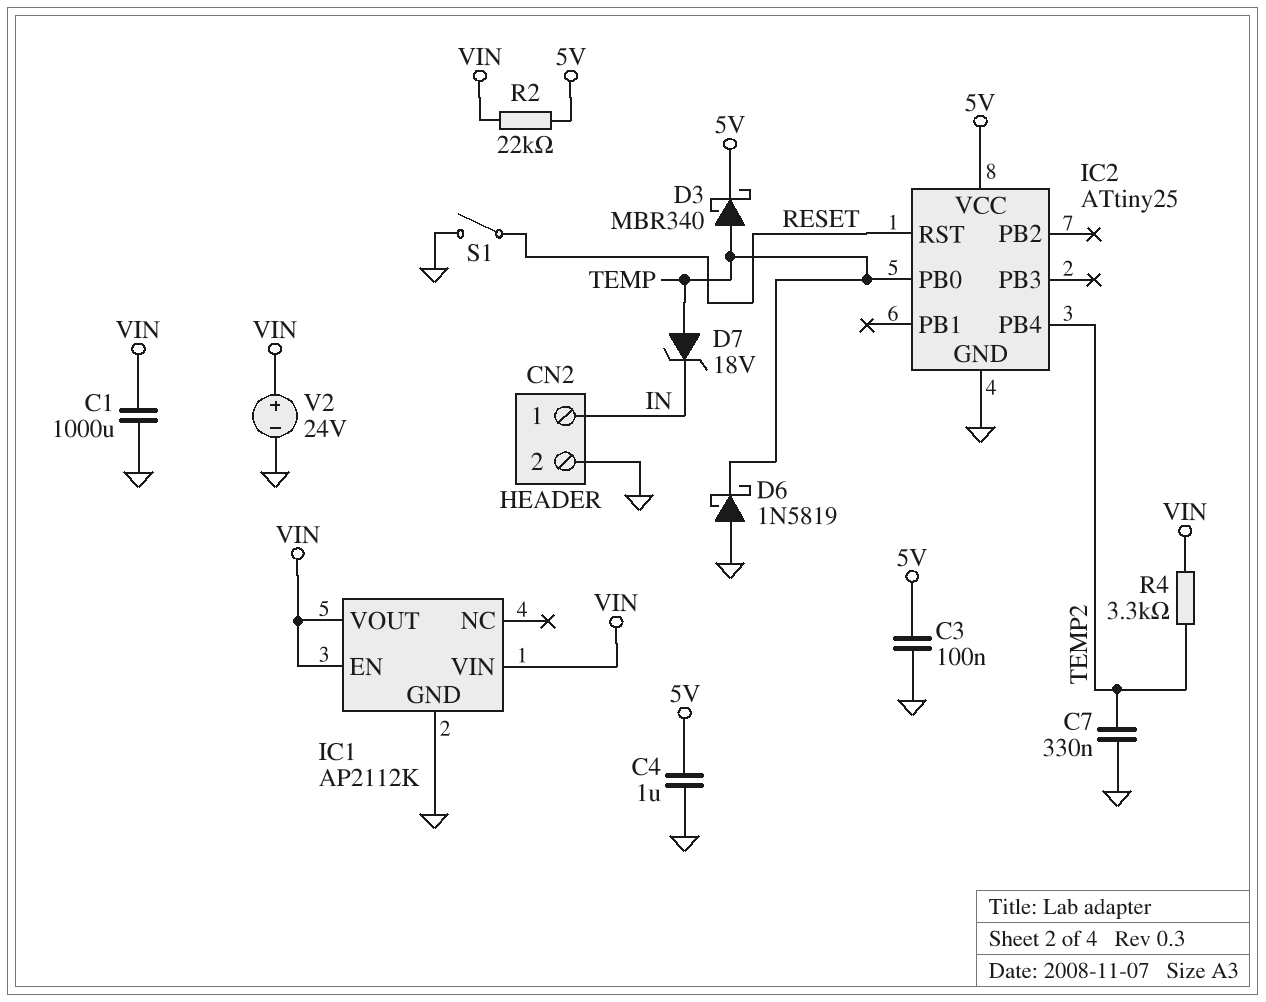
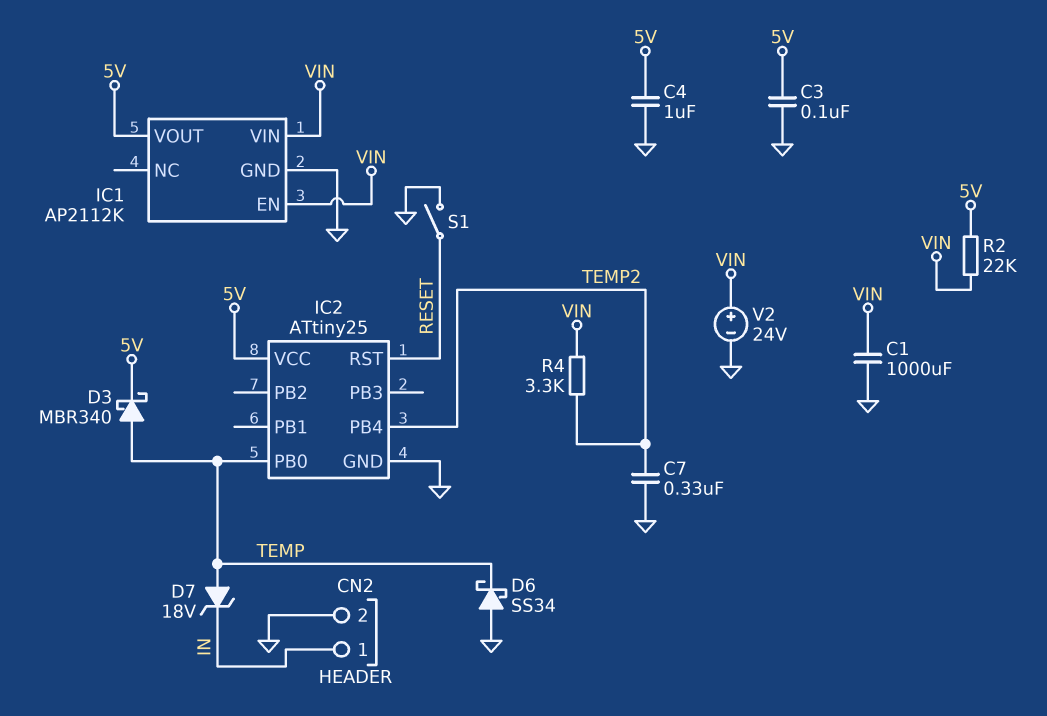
D6: schottky 1N5819 (A GND, K TEMP) -> schottky SS34 (A GND, K TEMP)
IC1 pin VOUT: VIN -> 5V

